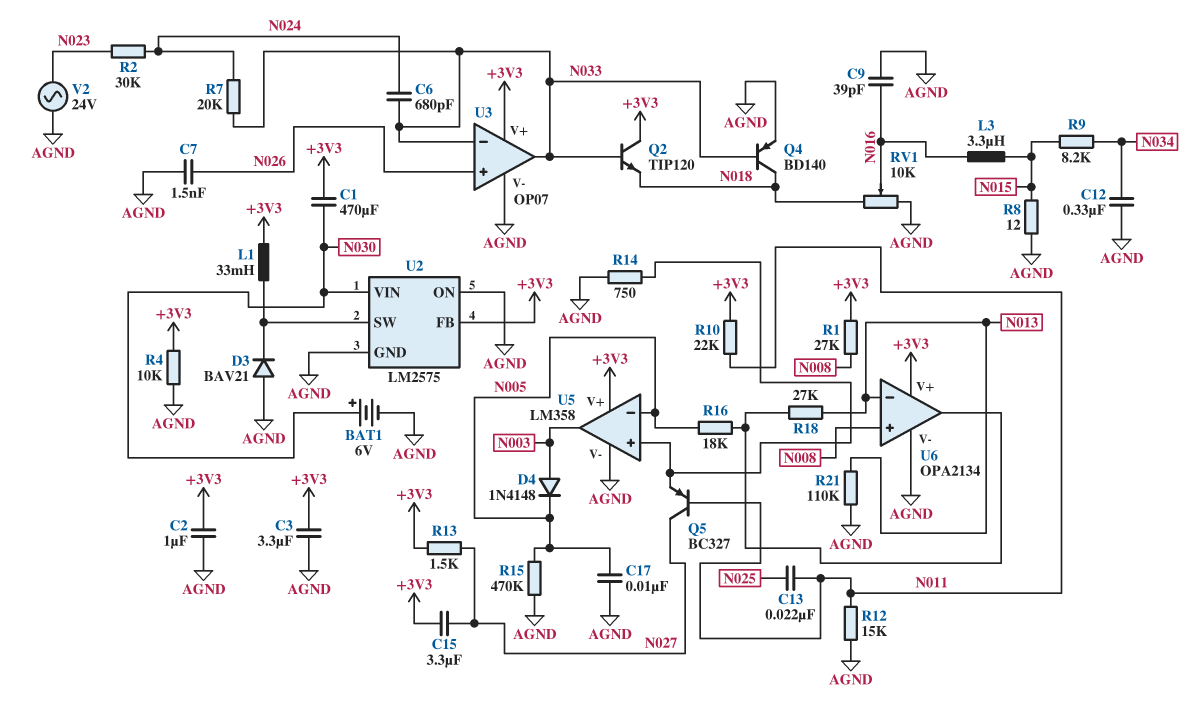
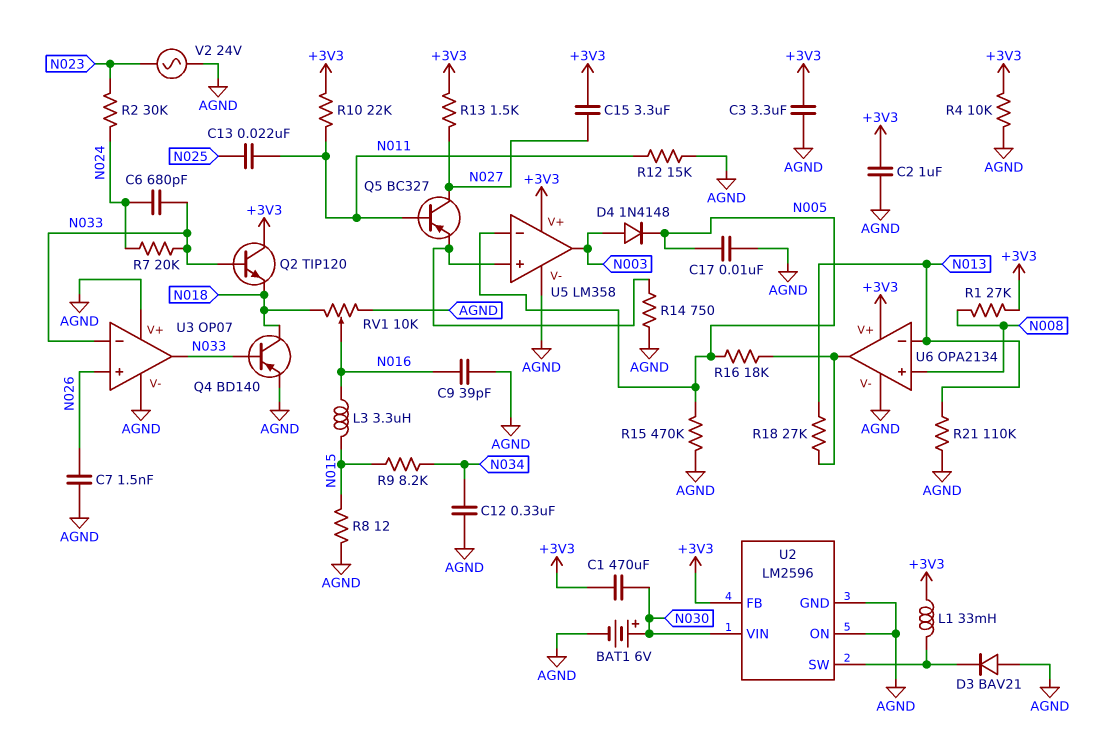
U2: LM2575 -> LM2596
U3 pin V+: +3V3 -> AGND

